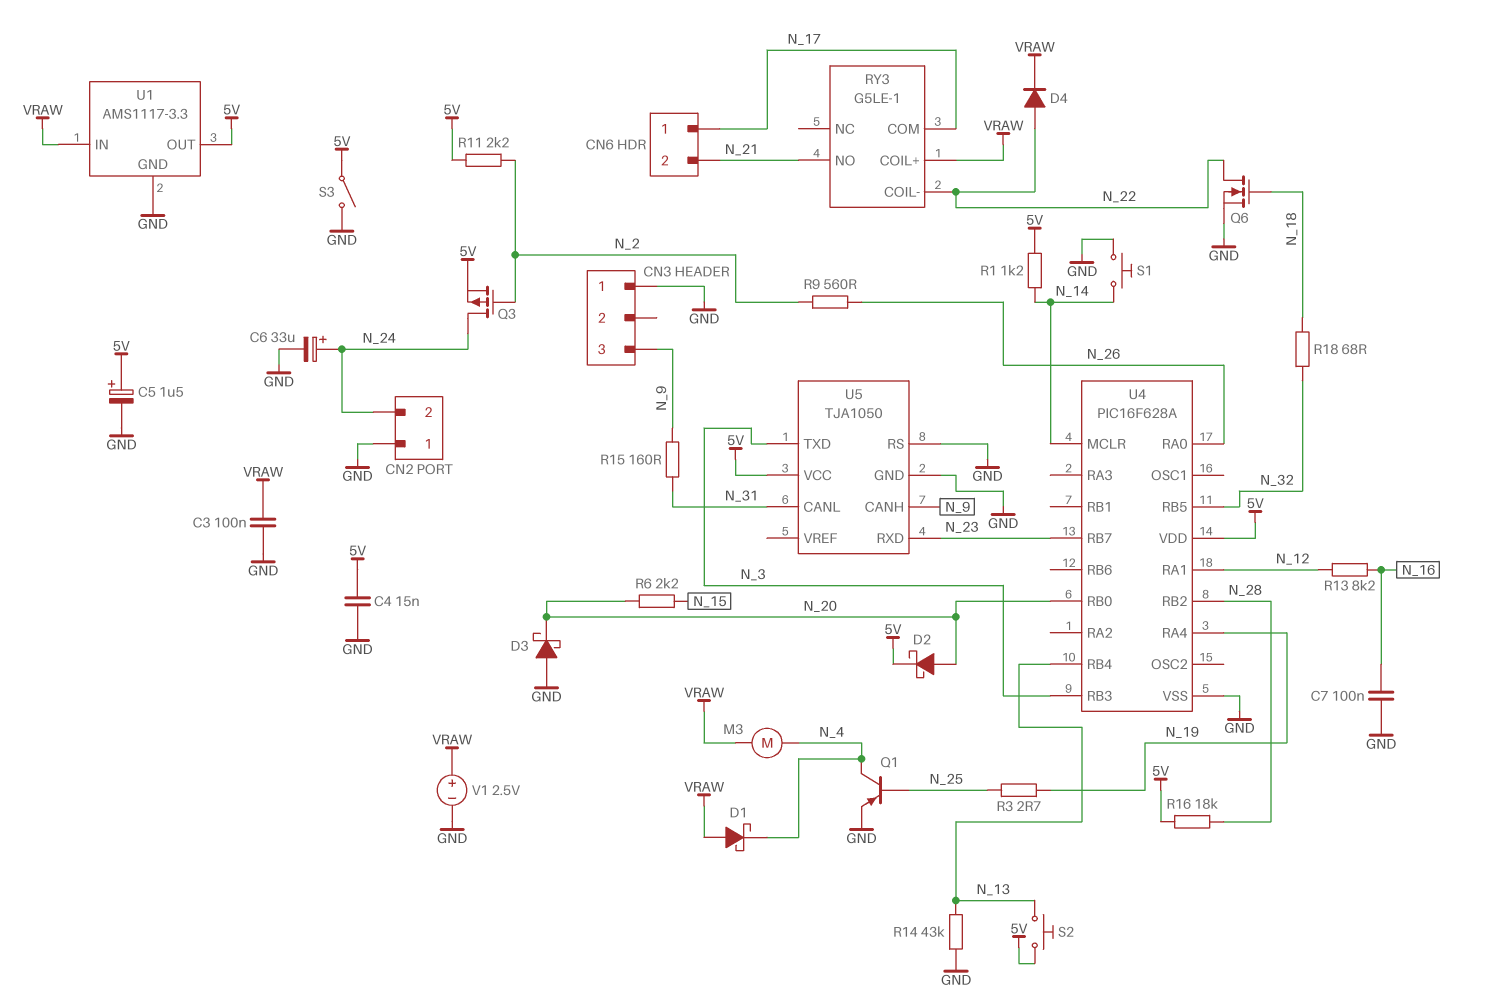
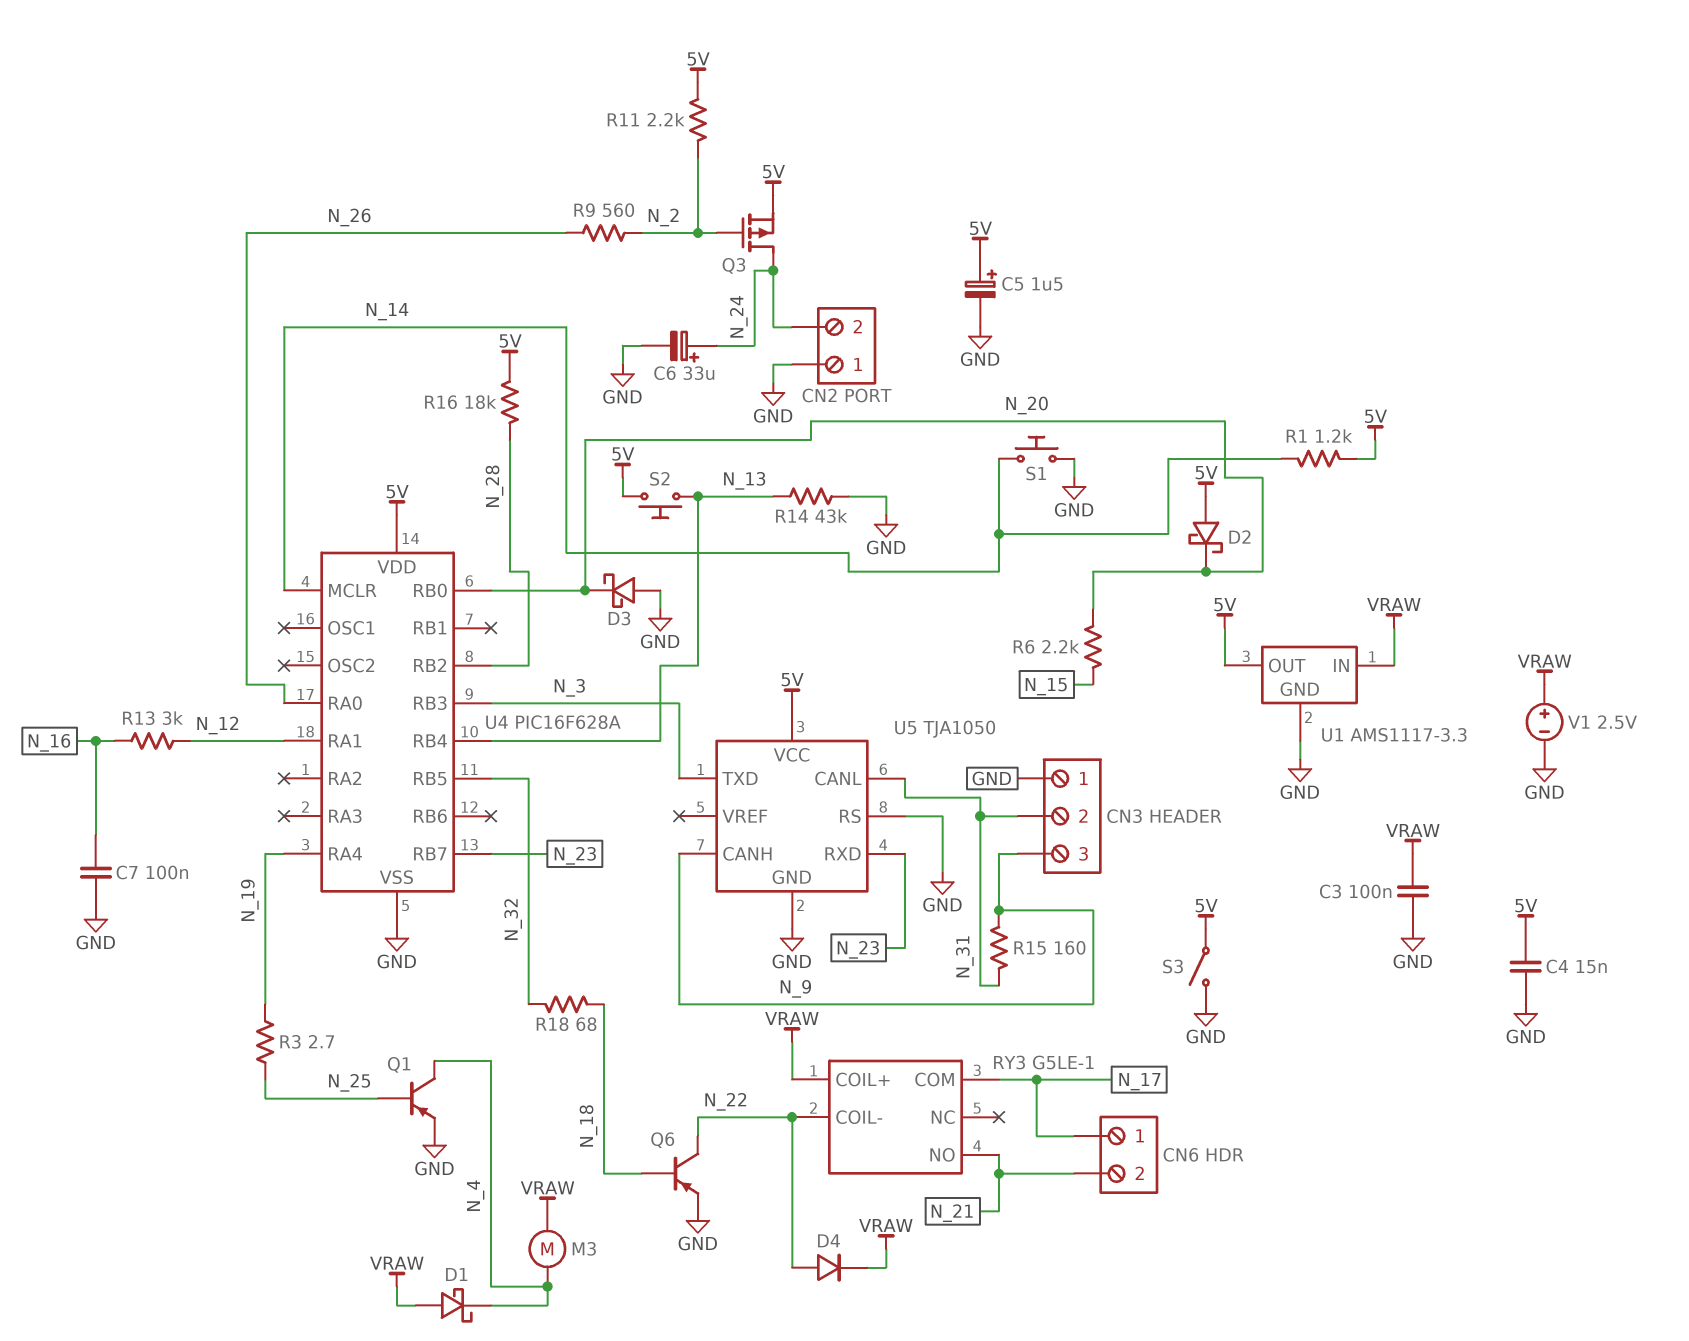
CN3 pin 2: none -> N_31
D2: schottky (A N_20, K 5V) -> schottky (A 5V, K N_20)
Q6: NMOS (G N_18, D N_22, S GND) -> PNP (B N_18, C N_22, E GND)
R13: 8.2k (N_12, N_16) -> 3k (N_12, N_16)

